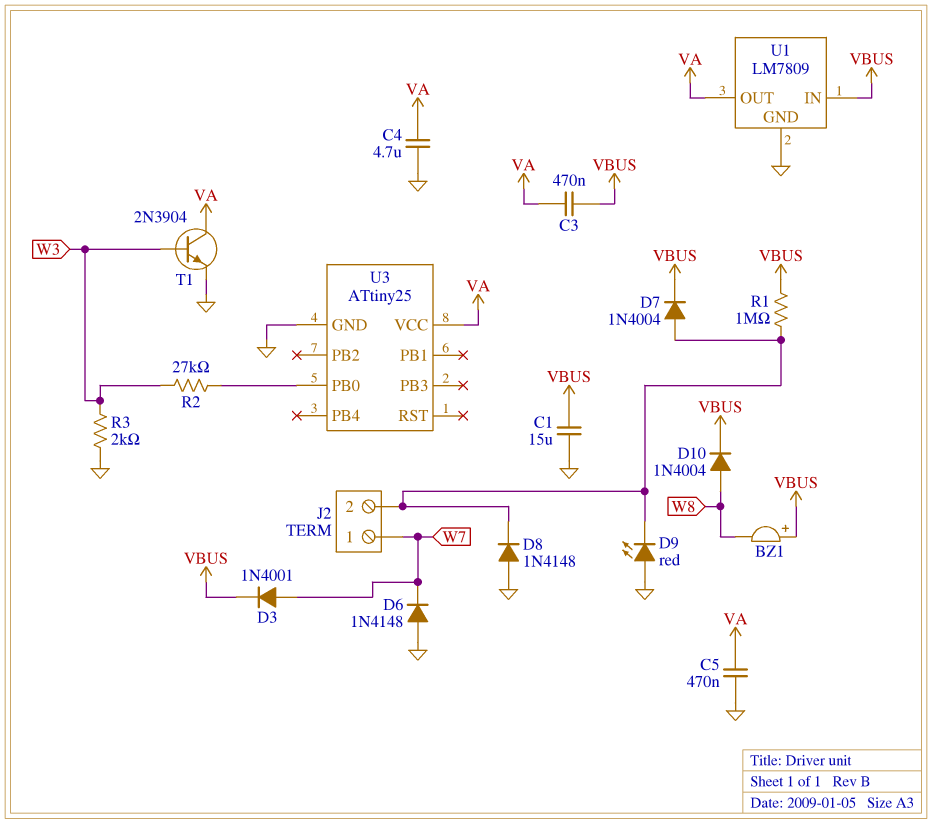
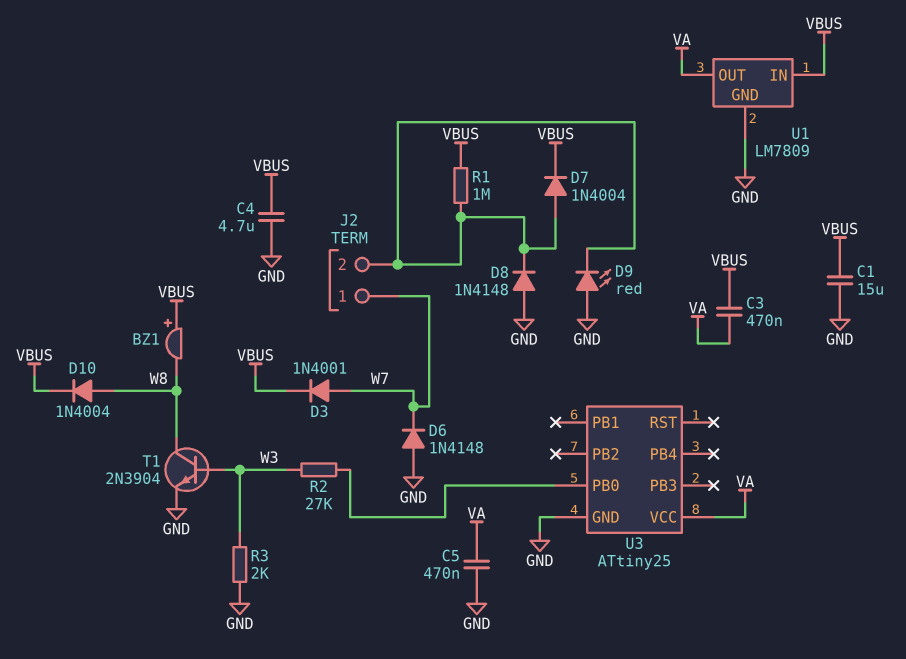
C4: 4.7uF (GND, VA) -> 4.7uF (GND, VBUS)
T1: NPN 2N3904 (B W3, C VA, E GND) -> NPN 2N3904 (B W3, C W8, E GND)

